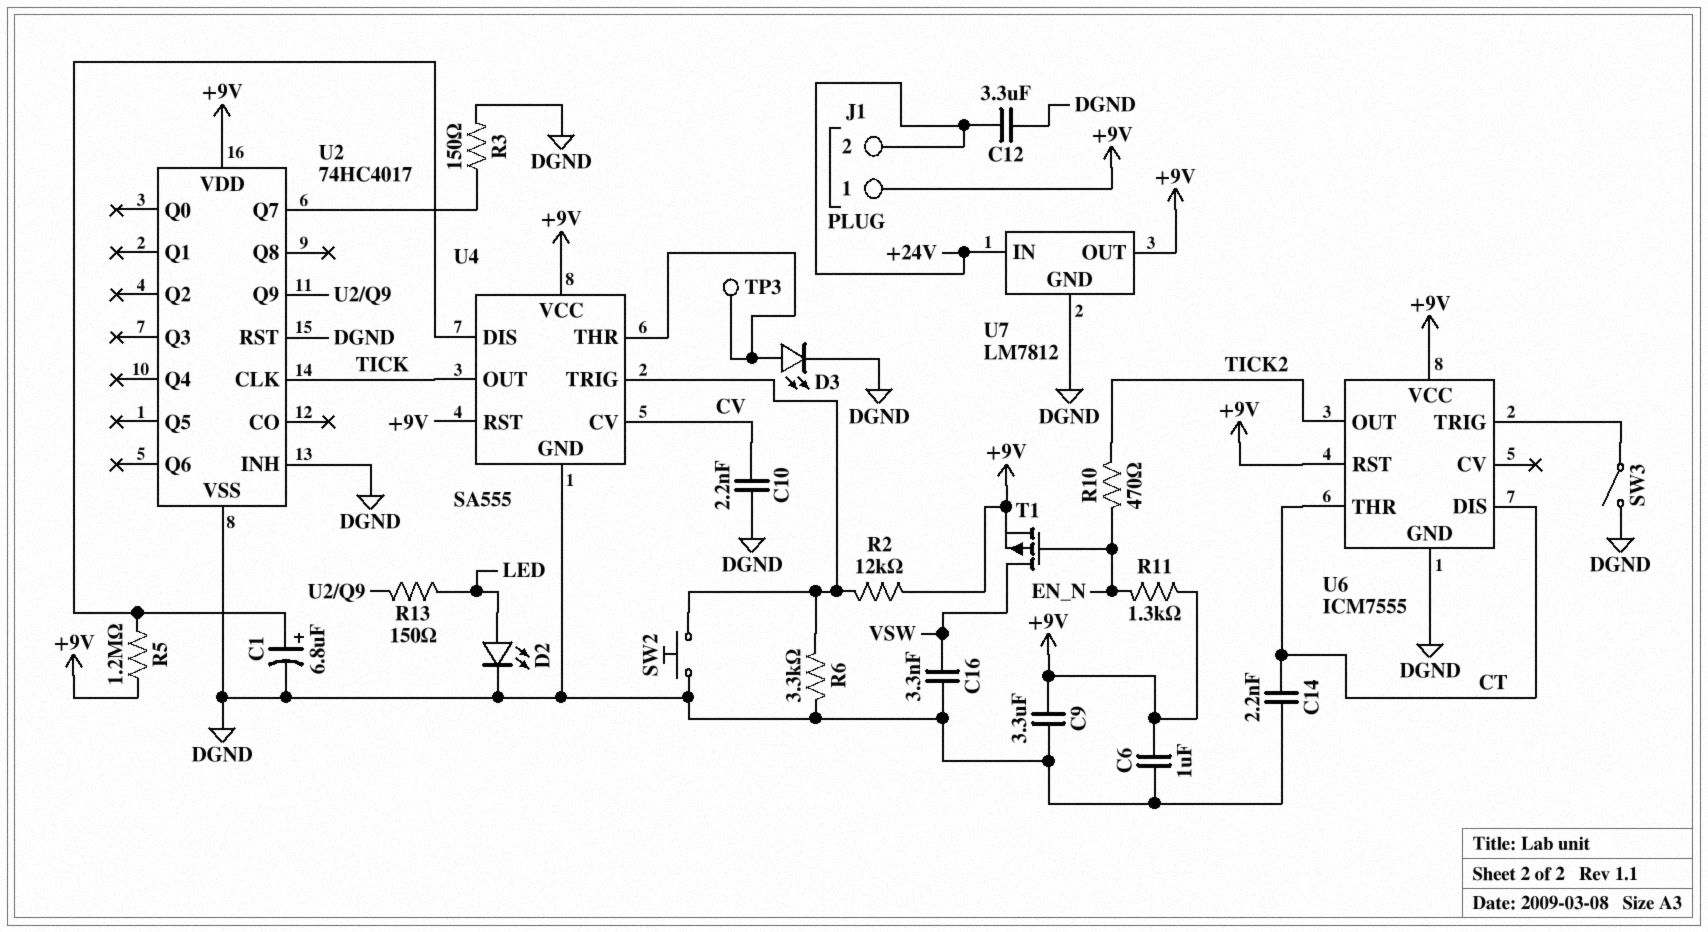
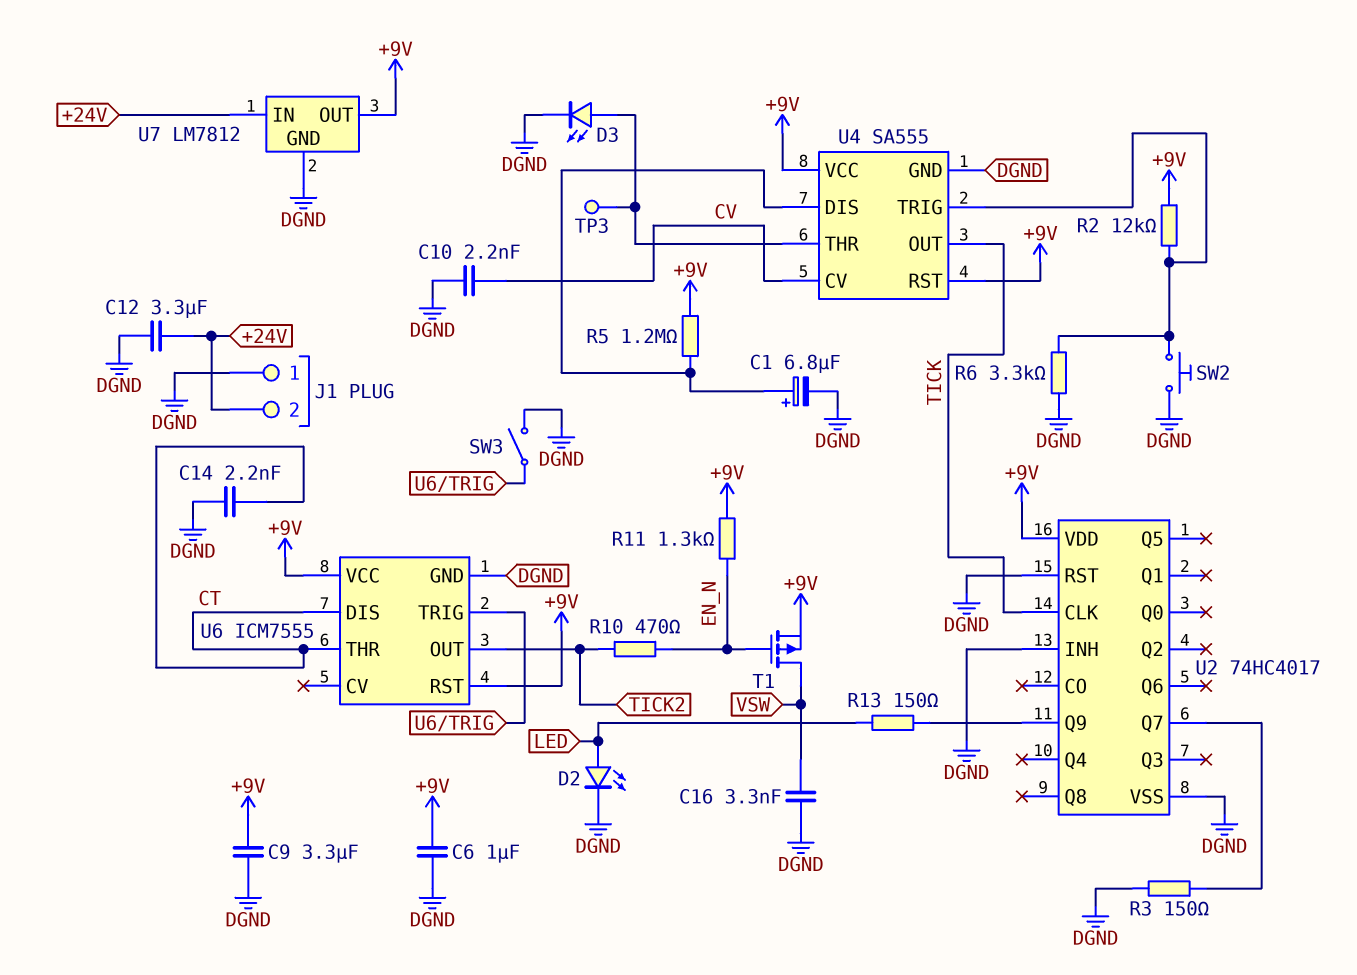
J1 pin 1: +9V -> DGND

